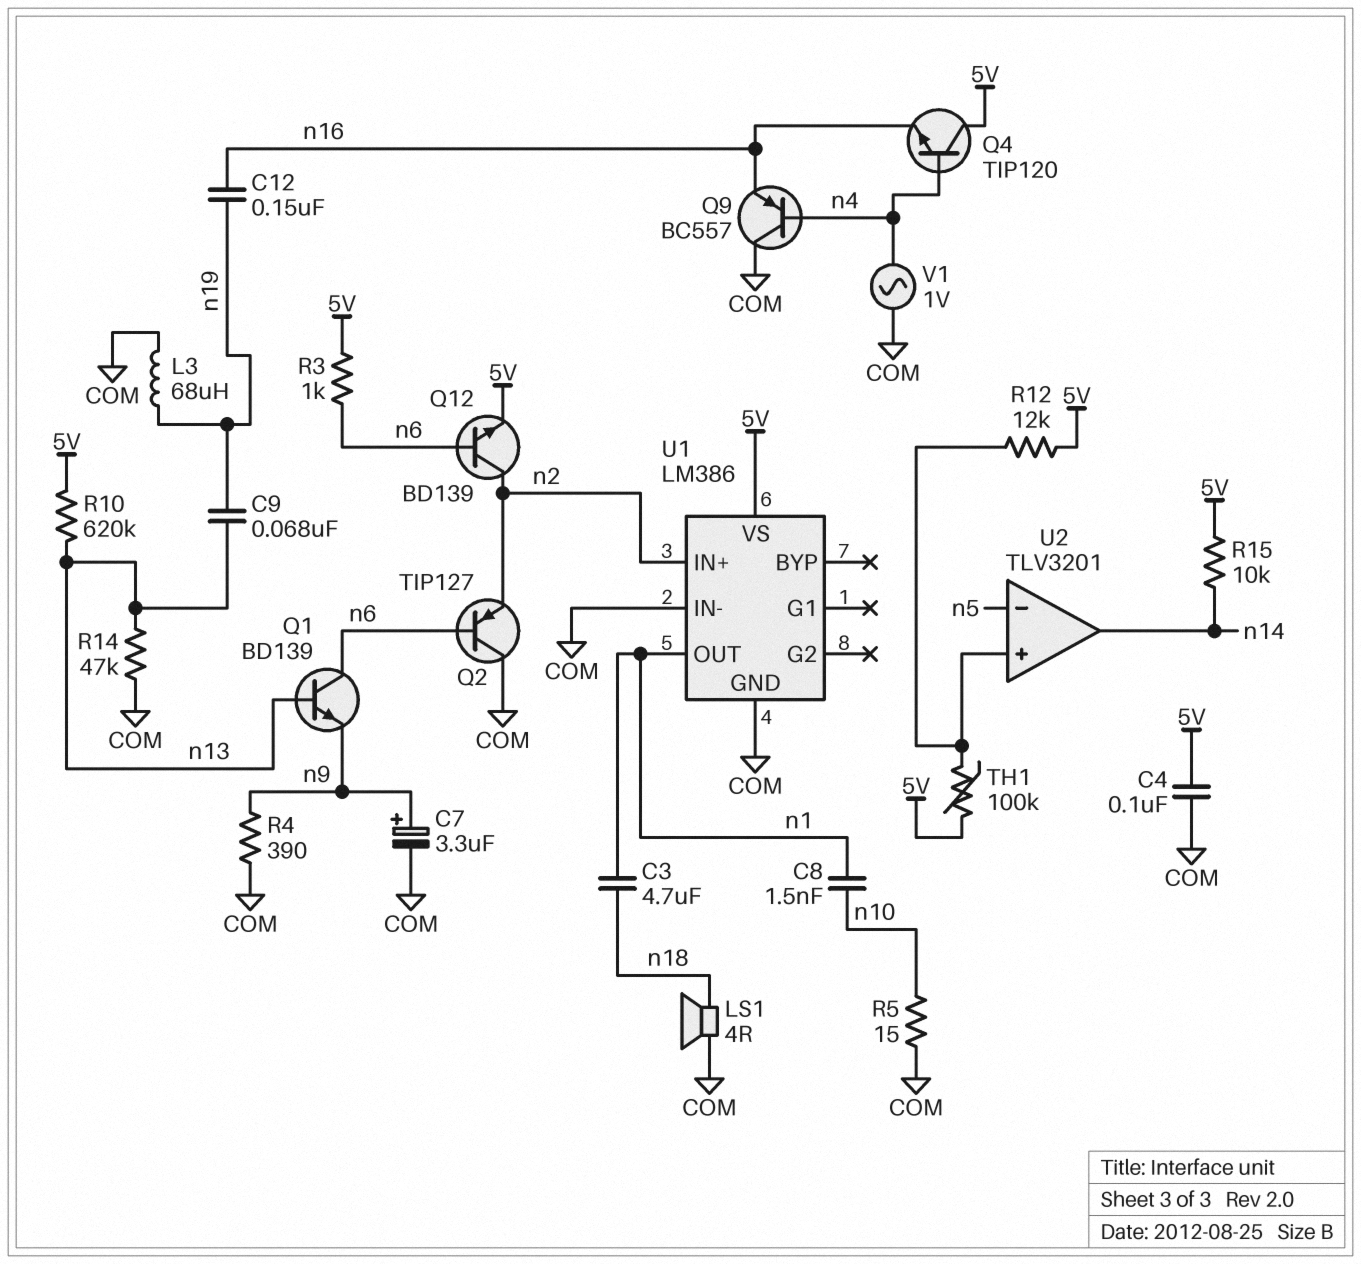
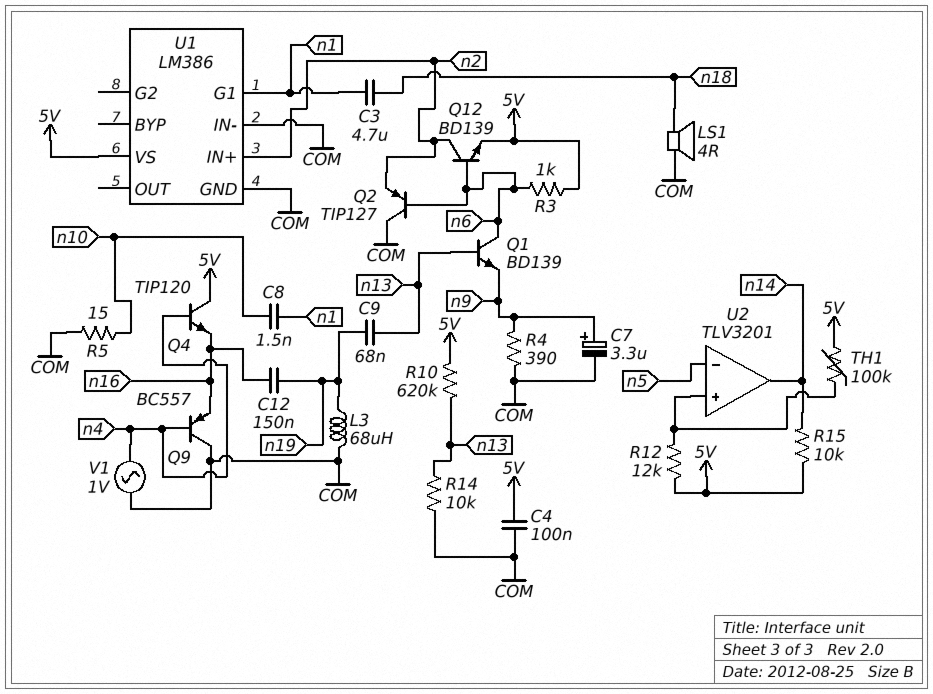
R14: 47k (COM, n13) -> 10k (COM, n13)
U1 pin G1: none -> n1
U1 pin OUT: n1 -> none

